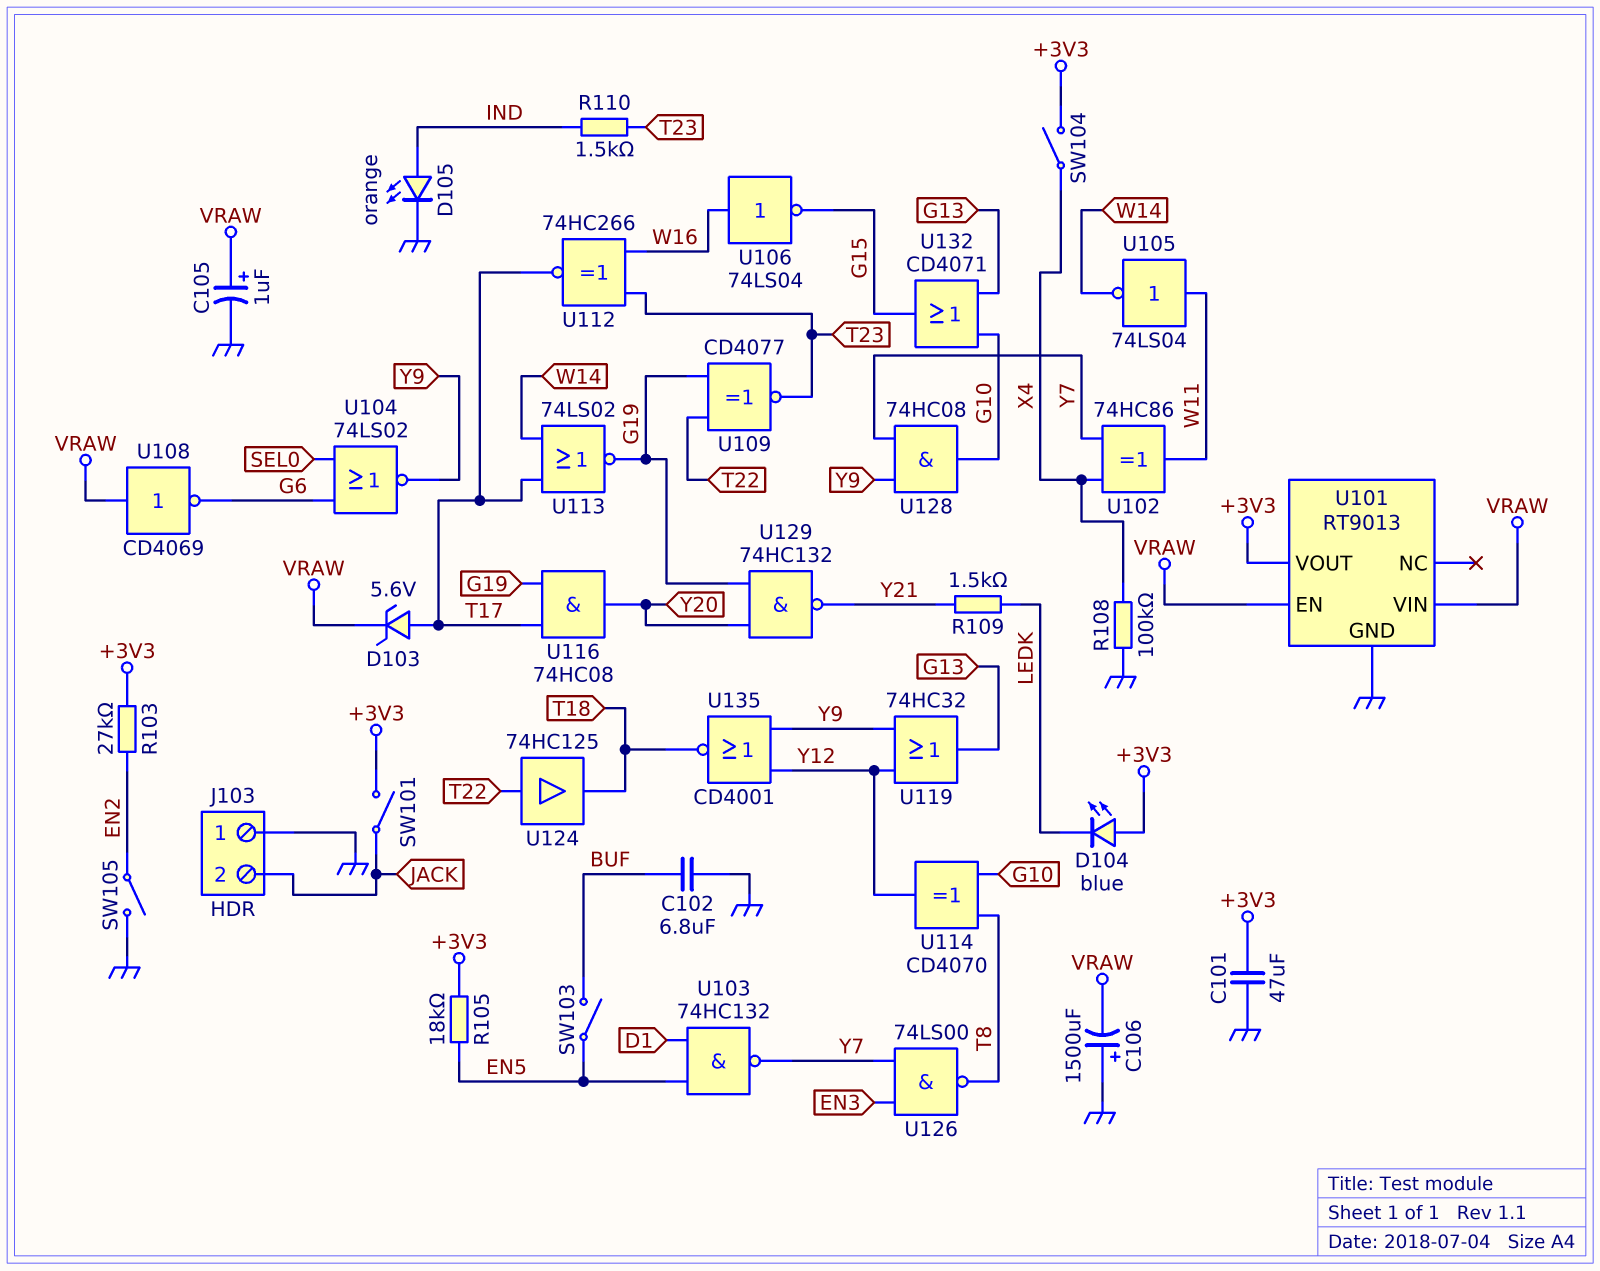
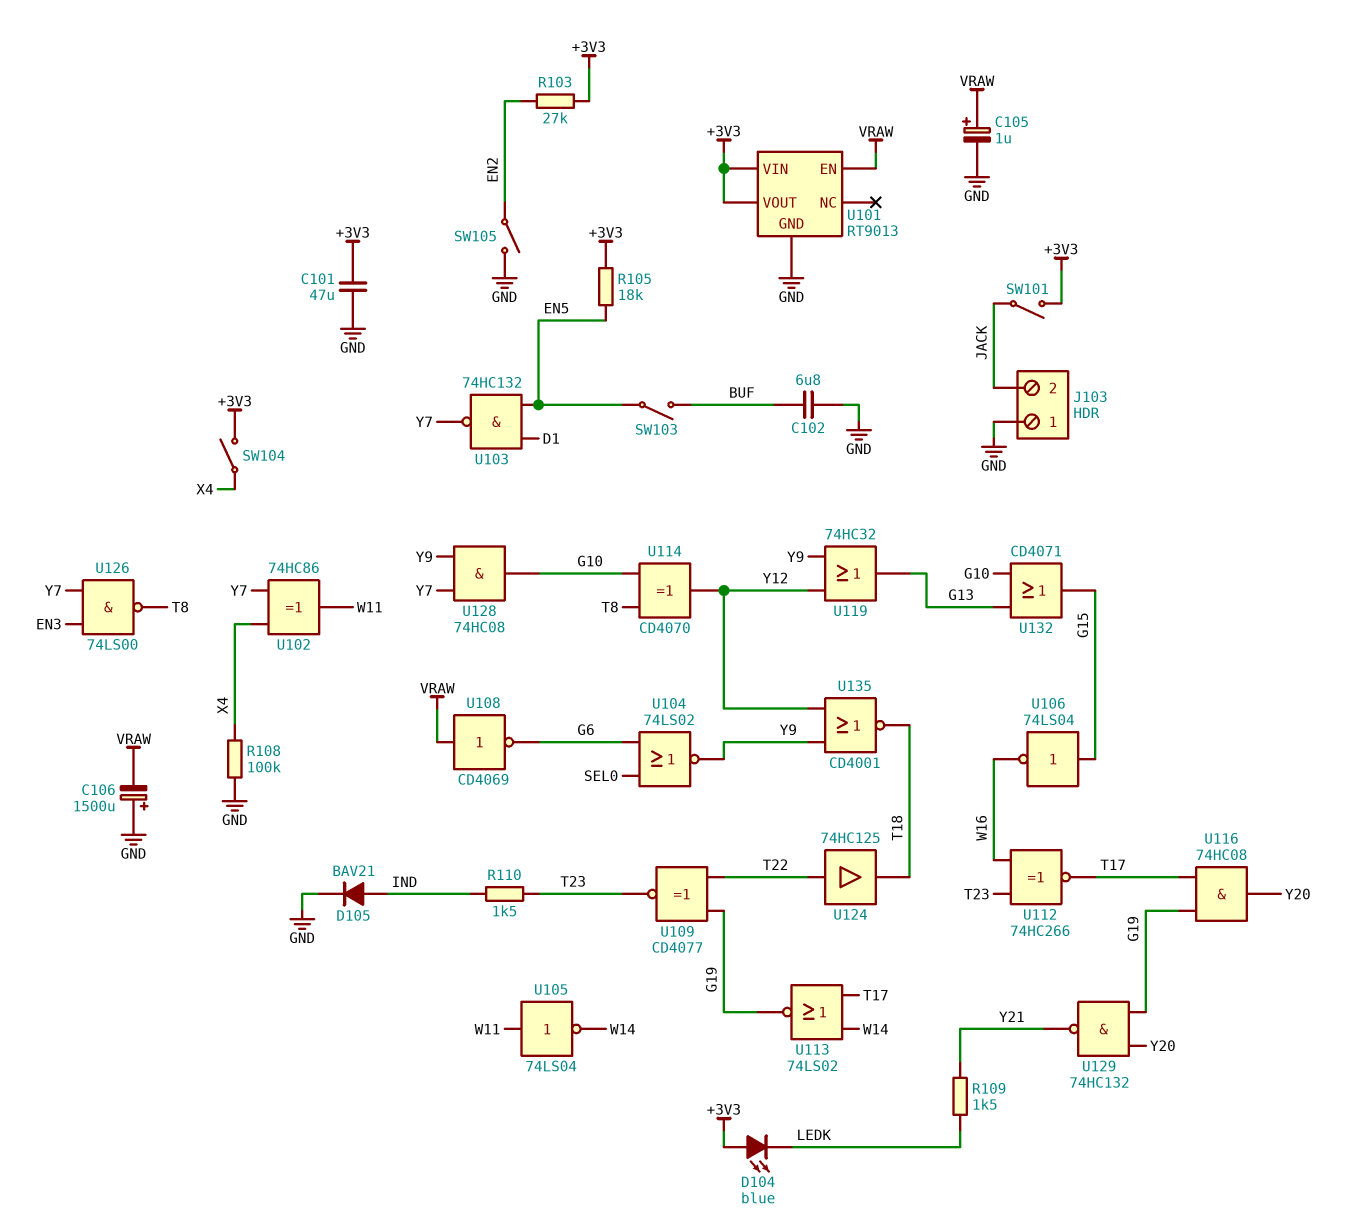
D103: zener 5.6V (A T17, K VRAW) -> none
D105: LED orange (A IND, K GND) -> diode BAV21 (A IND, K GND)
U101 pin VIN: VRAW -> +3V3
U106: NOT 74LS04 (in W16, out G15) -> NOT 74LS04 (in G15, out W16)

